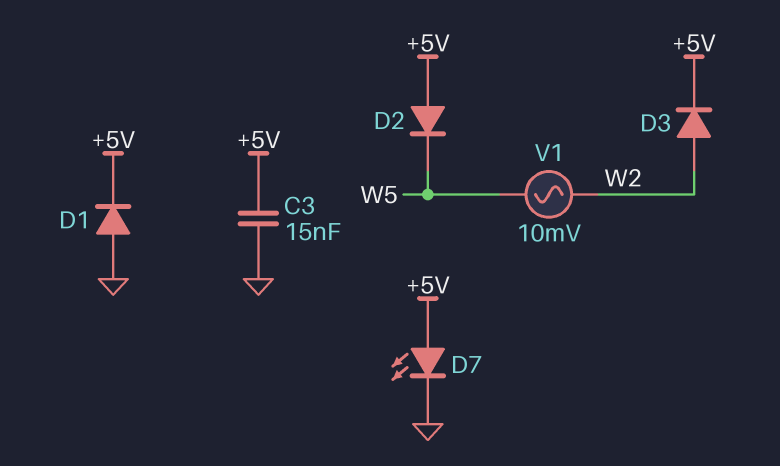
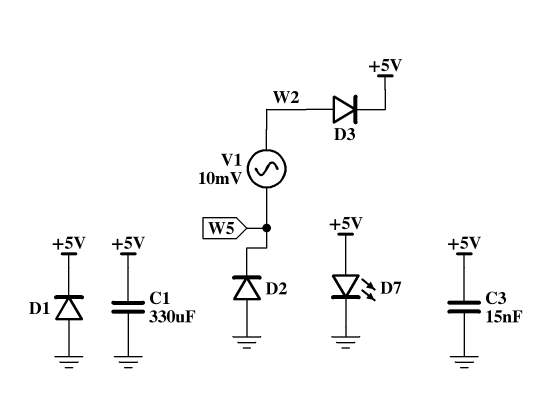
C1: none -> 330uF (+5V, GND)
D2: diode (A +5V, K W5) -> diode (A GND, K W5)

